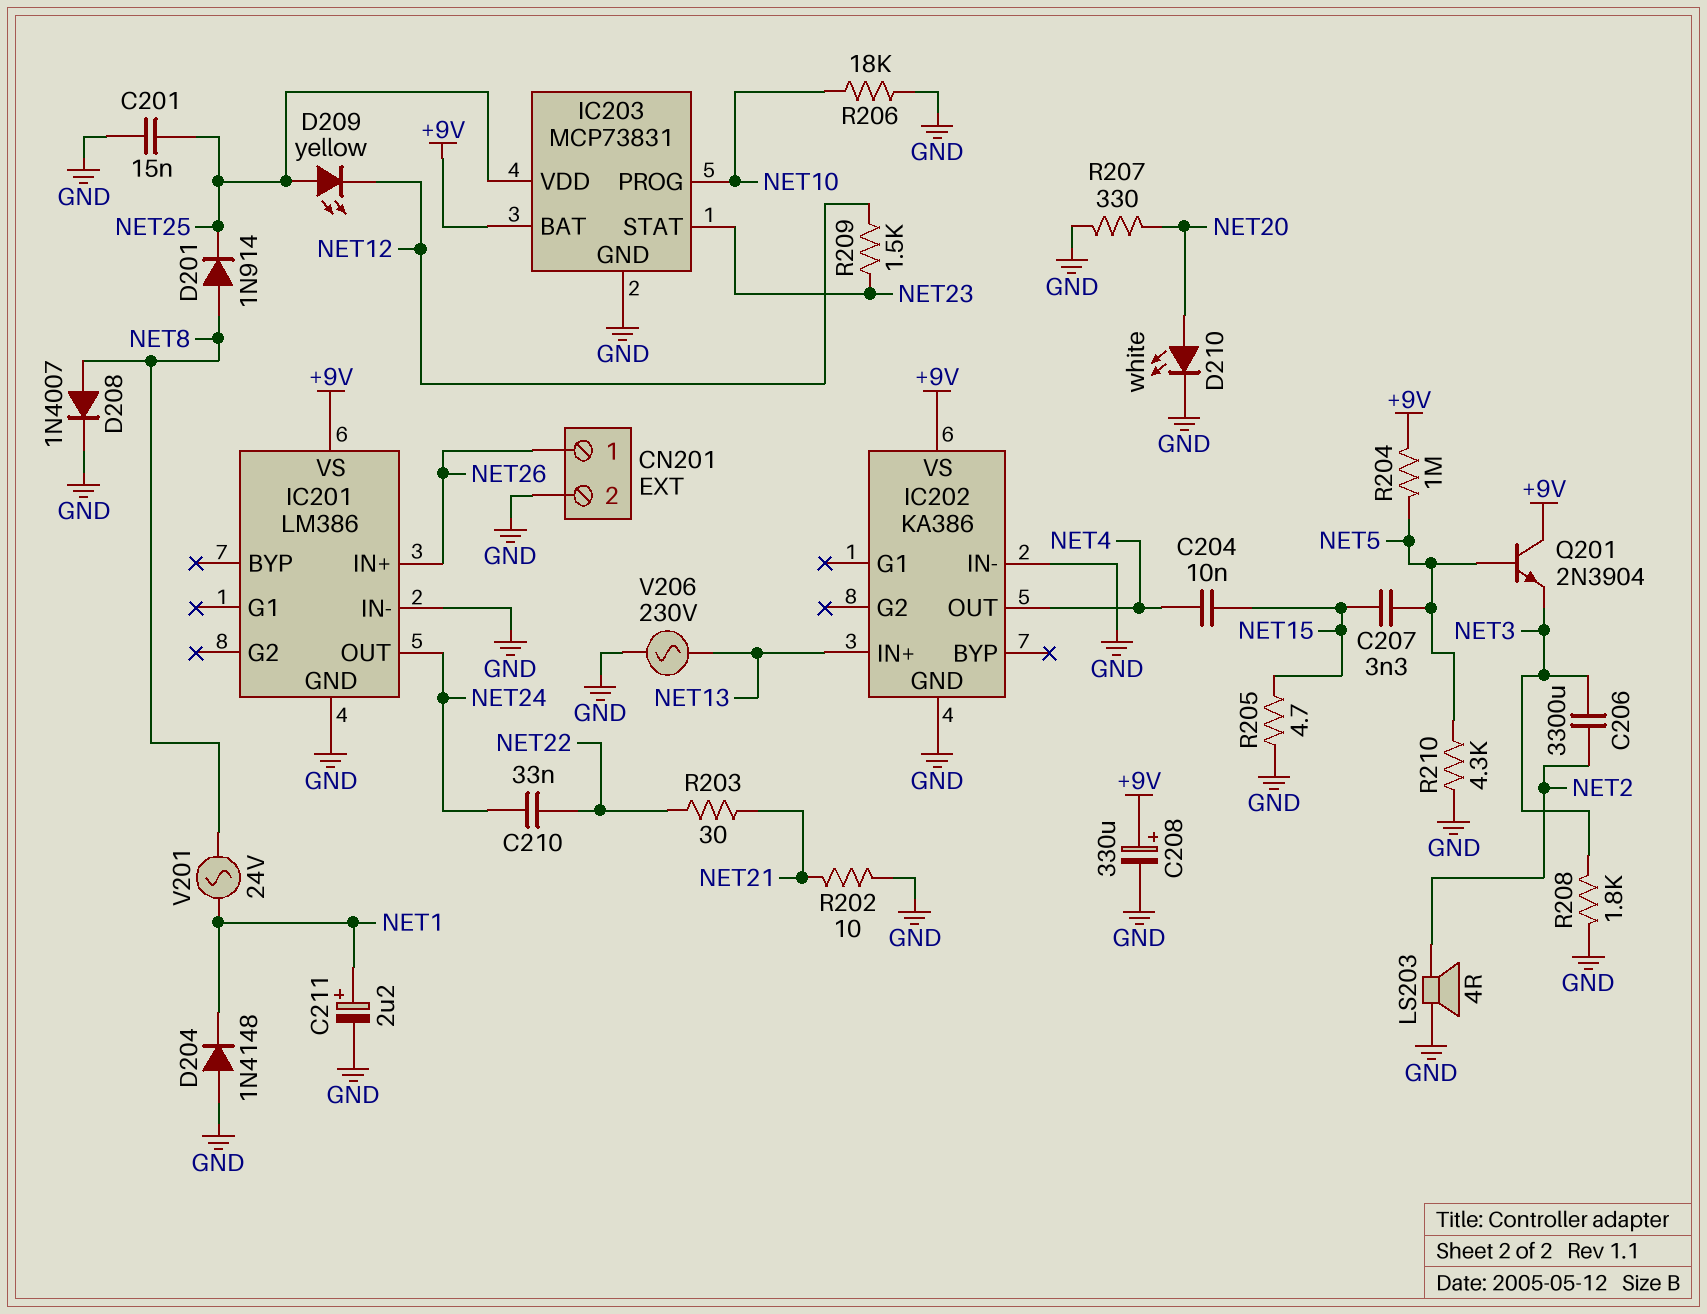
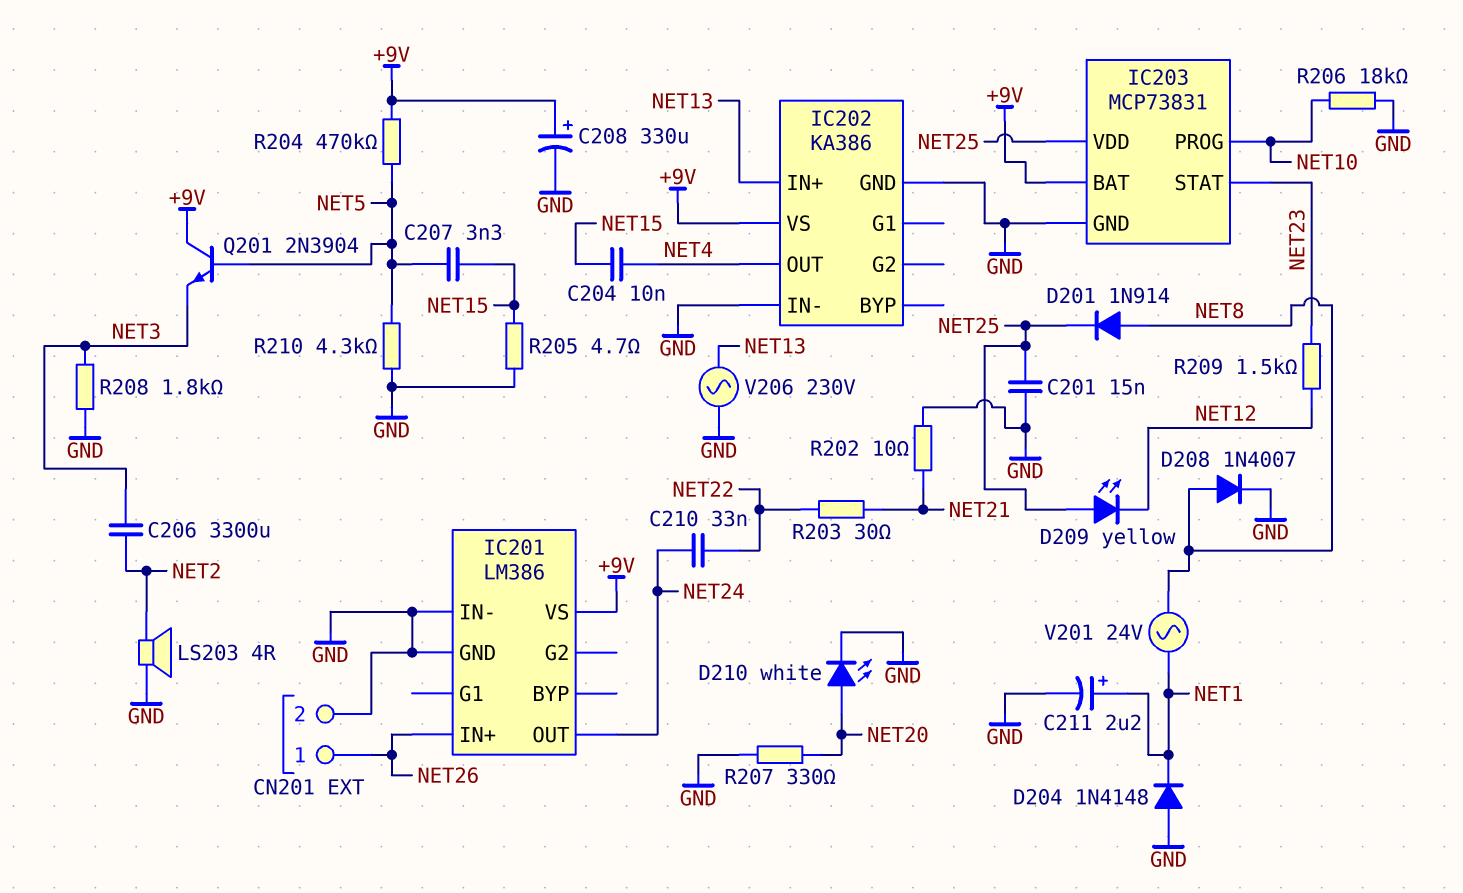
R204: 1M (+9V, NET5) -> 470k (+9V, NET5)

